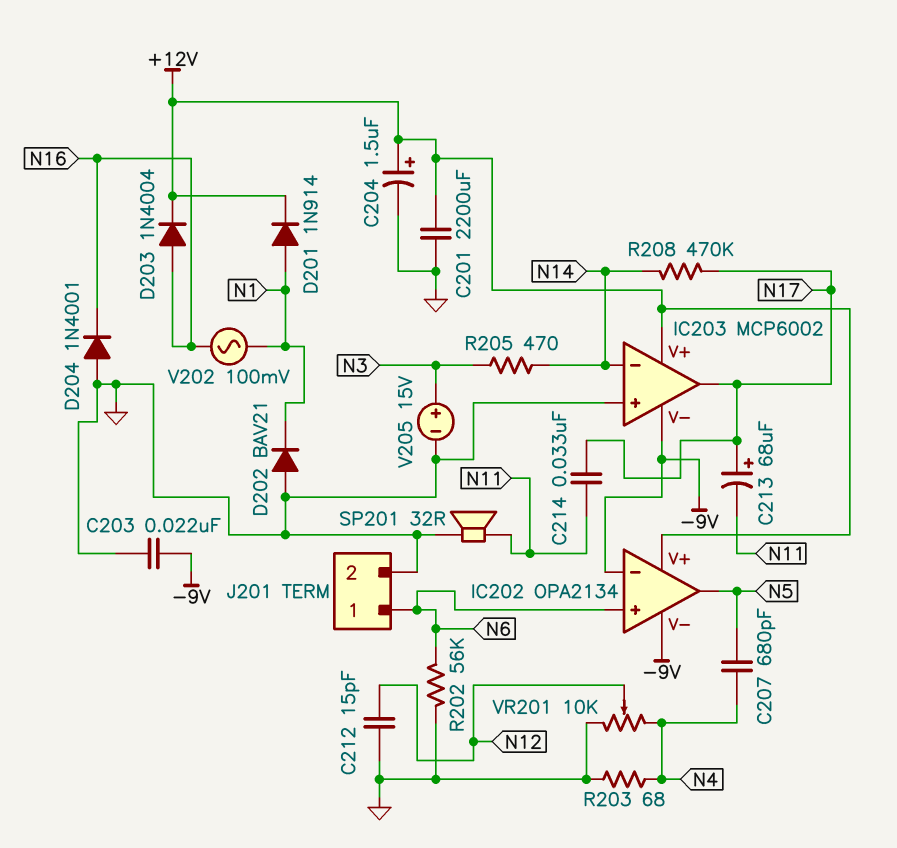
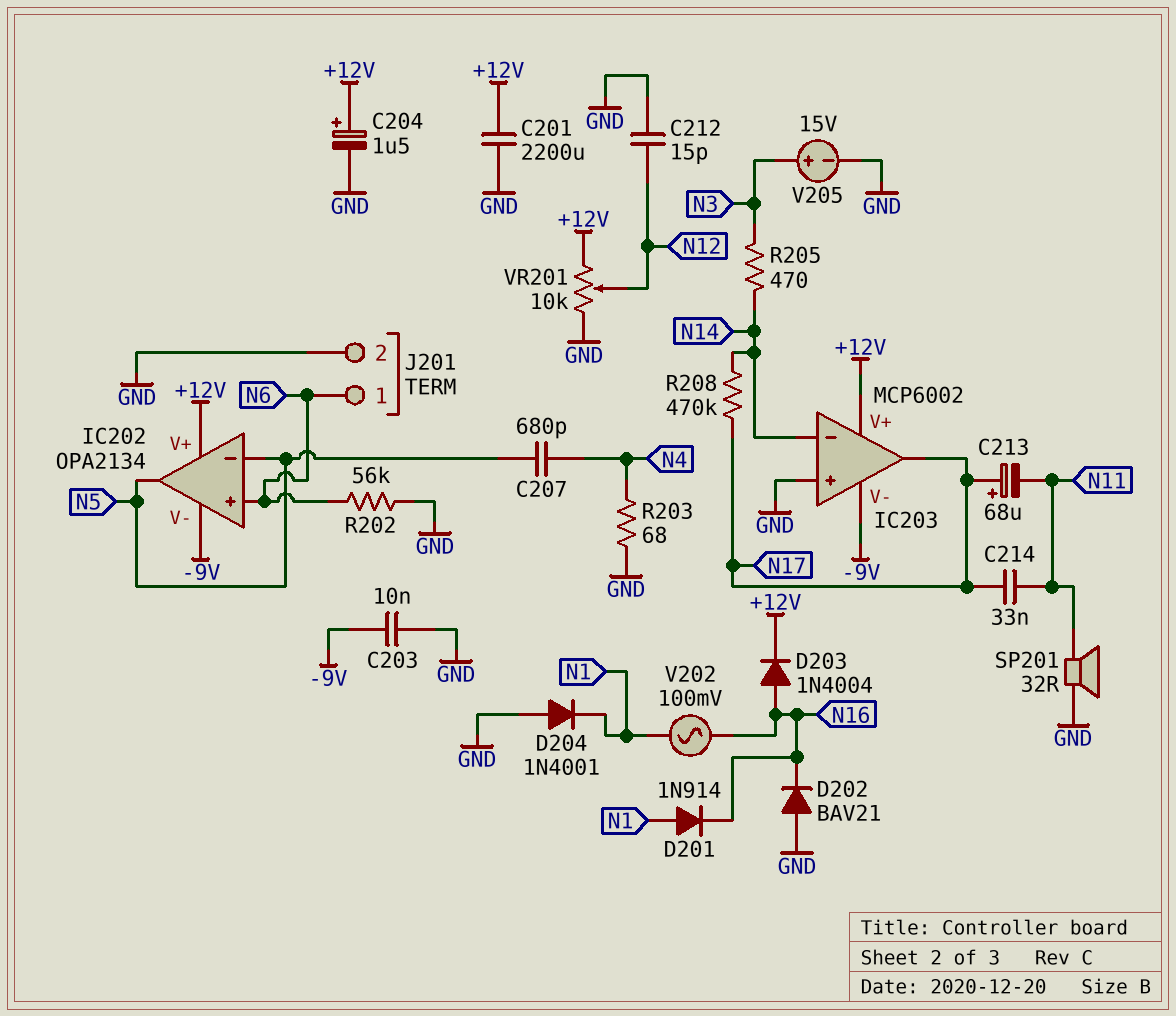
C203: 22nF (-9V, GND) -> 10nF (-9V, GND)
D201: diode 1N914 (A N1, K +12V) -> diode 1N914 (A N1, K N16)
D202: diode BAV21 (A GND, K N1) -> diode BAV21 (A GND, K N16)
D204: diode 1N4001 (A GND, K N16) -> diode 1N4001 (A GND, K N1)
IC202 pin in-: -9V -> N5
VR201: 10k (GND, N4, wiper N12) -> 10k (+12V, GND, wiper N12)

